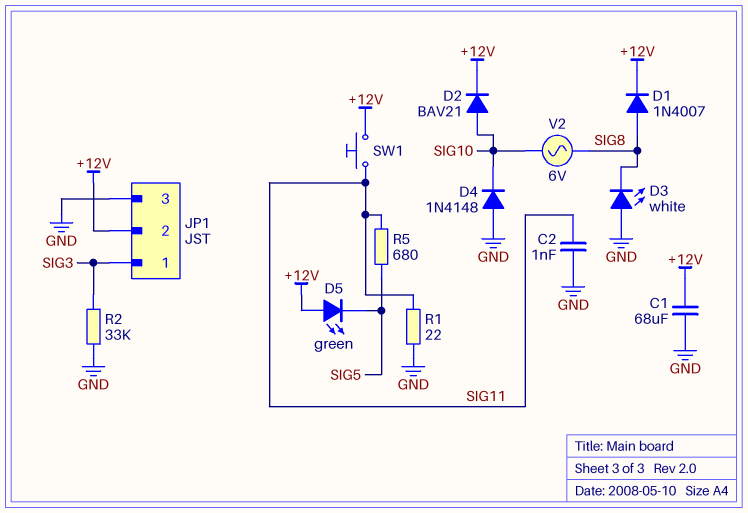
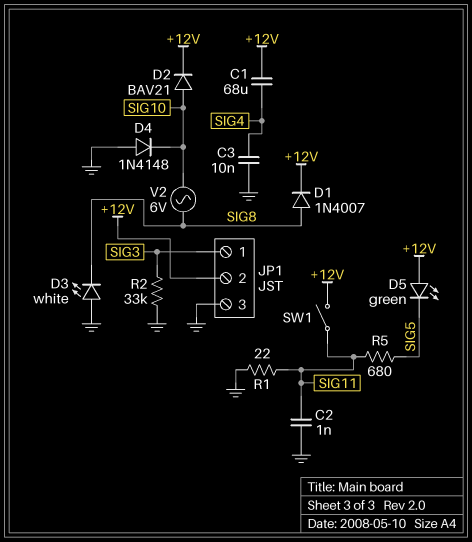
C1: 68uF (+12V, GND) -> 68uF (+12V, SIG4)
C3: none -> 10nF (GND, SIG4)
SW1: button (+12V, SIG11) -> switch (+12V, SIG11)

